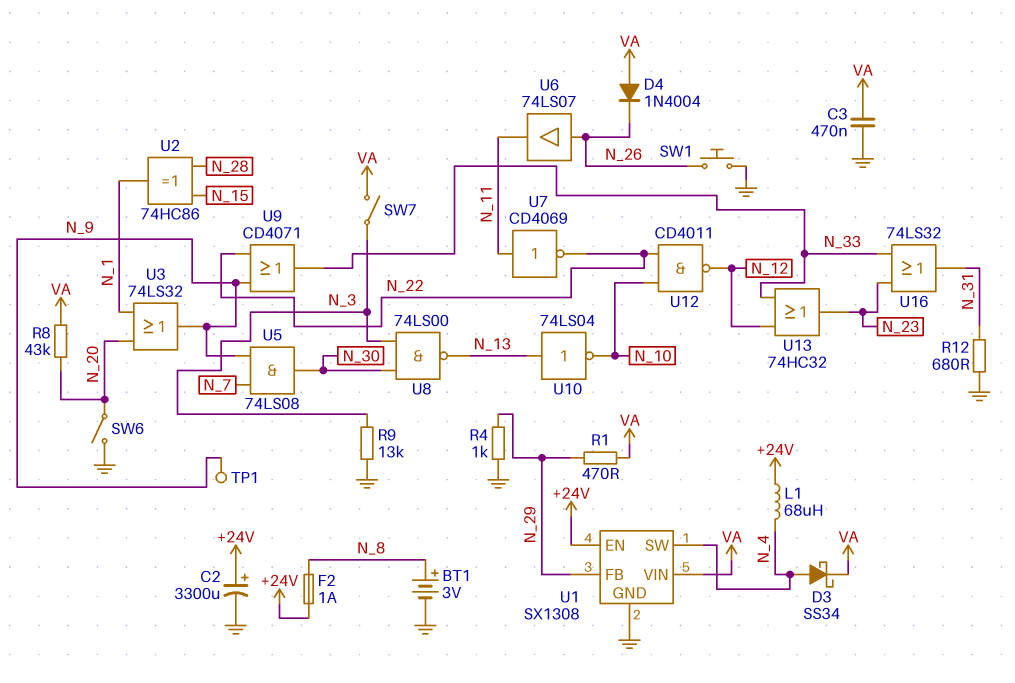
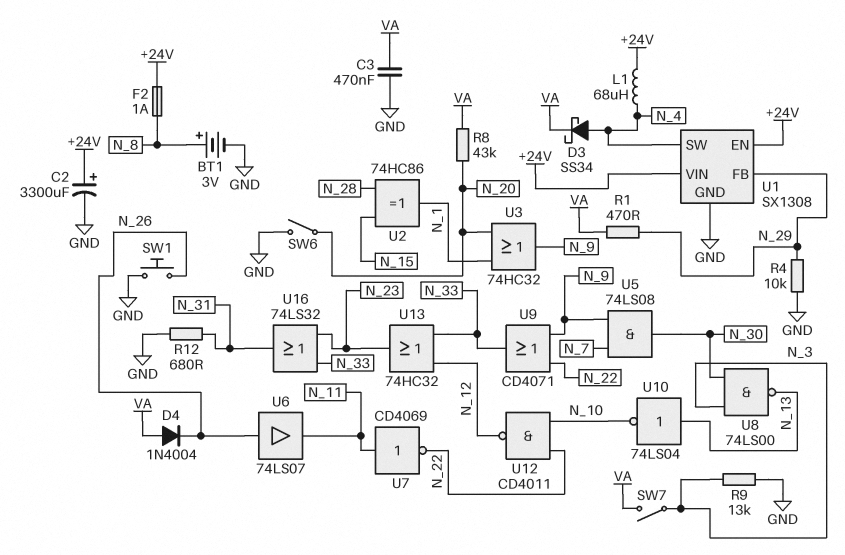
R4: 1k (GND, N_29) -> 10k (GND, N_29)
TP1: test point (N_9) -> none
U1 pin VIN: VA -> +24V
U3: OR 74LS32 (in N_1, in N_20, out N_9) -> OR 74HC32 (in N_1, in N_20, out N_9)

